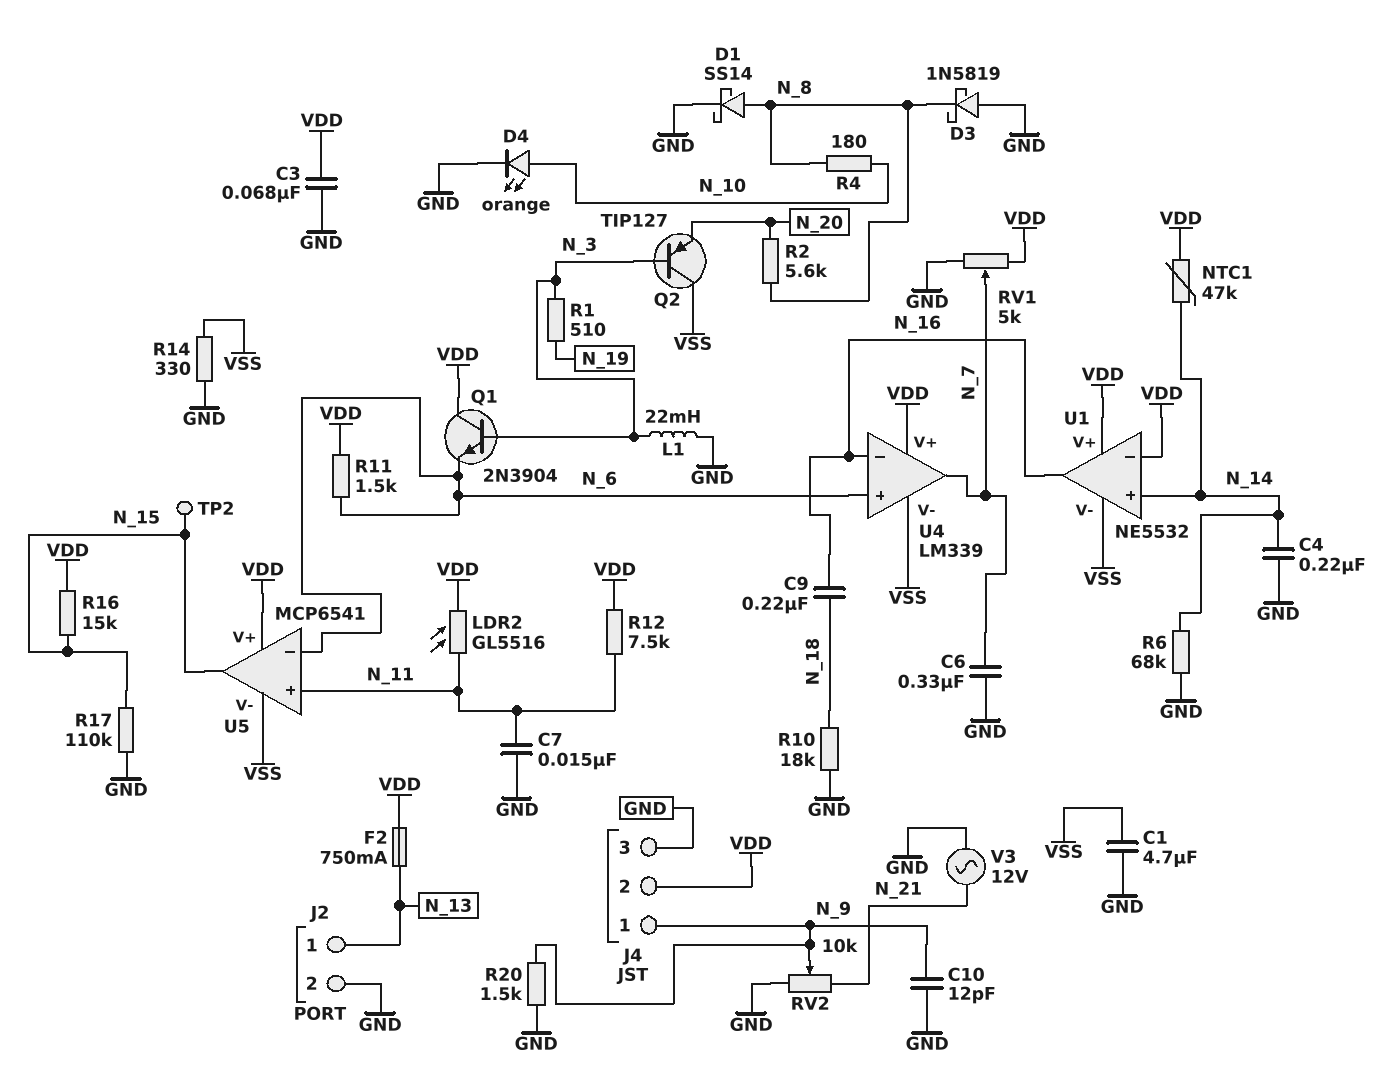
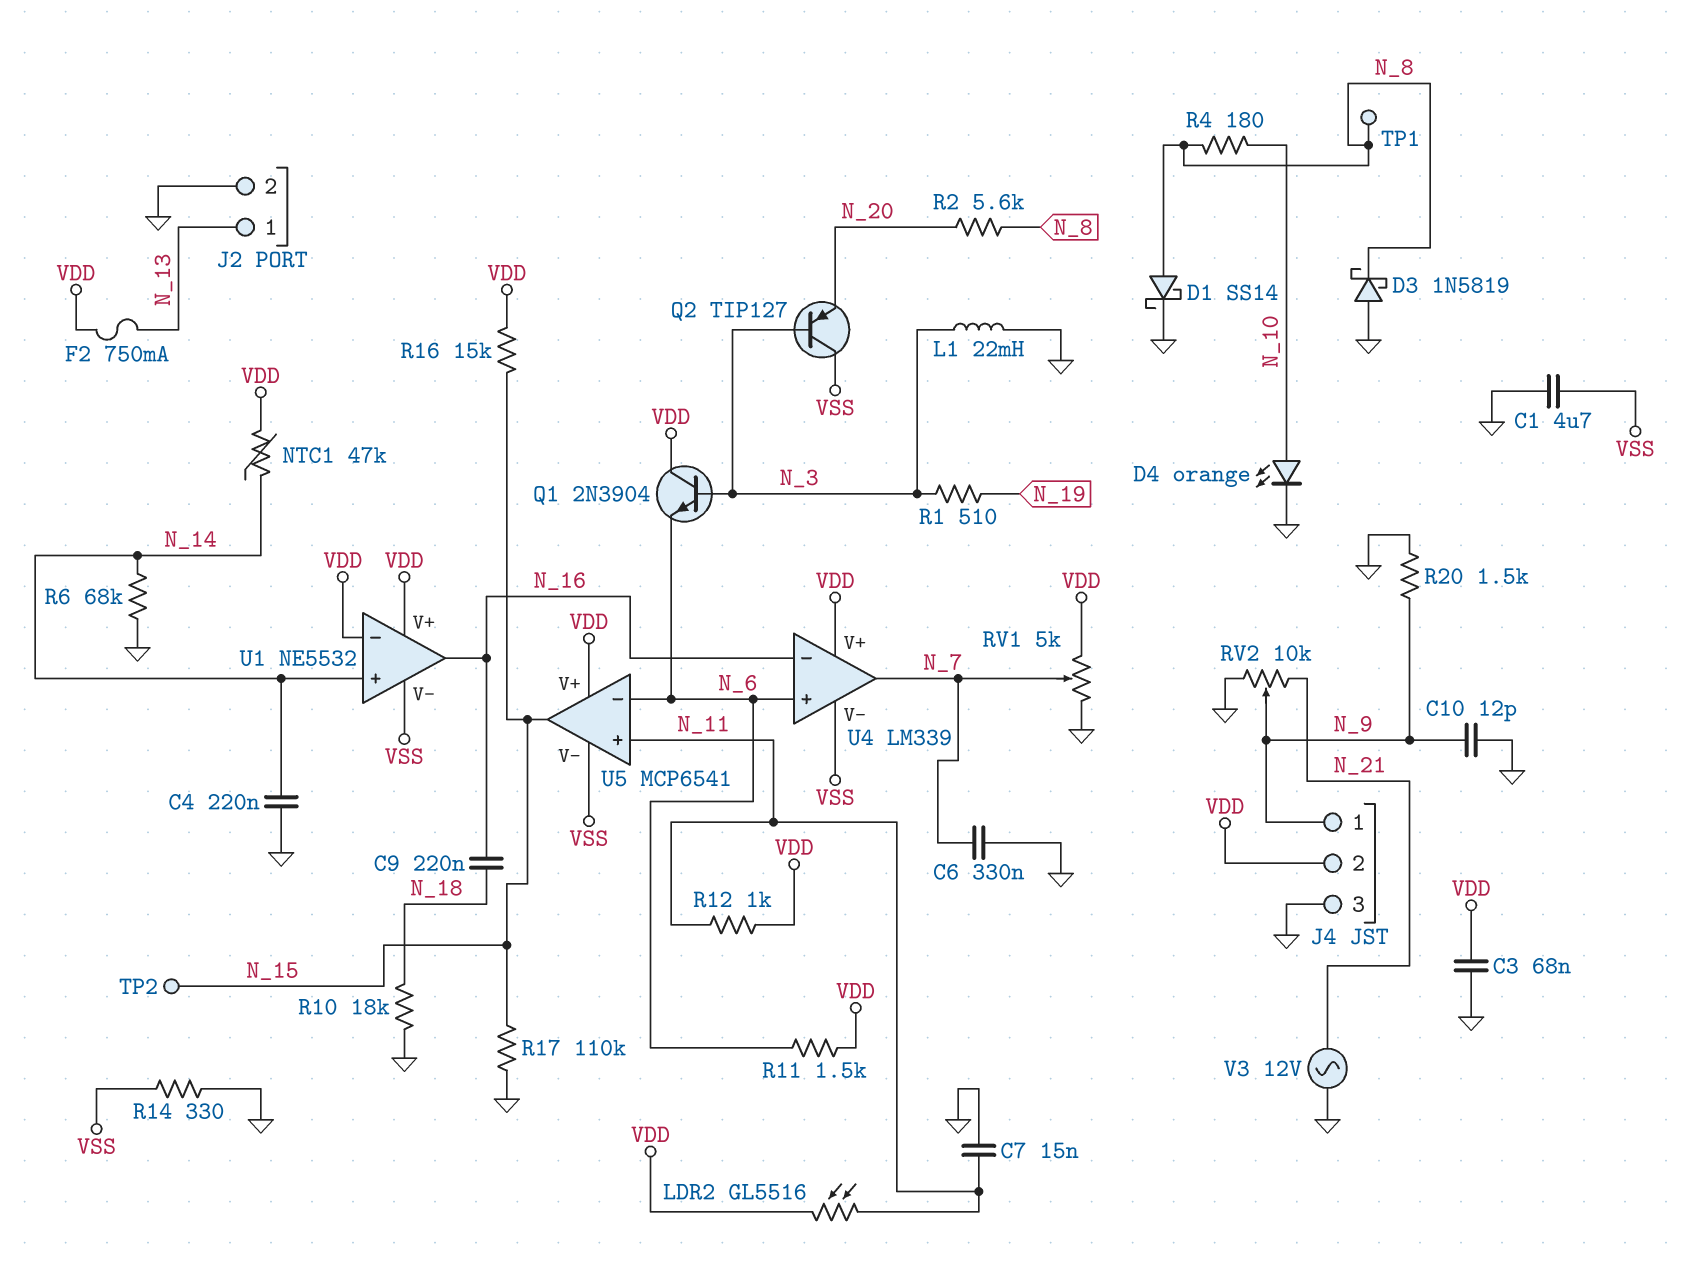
R12: 7.5k (N_11, VDD) -> 1k (N_11, VDD)
TP1: none -> test point (N_8)

